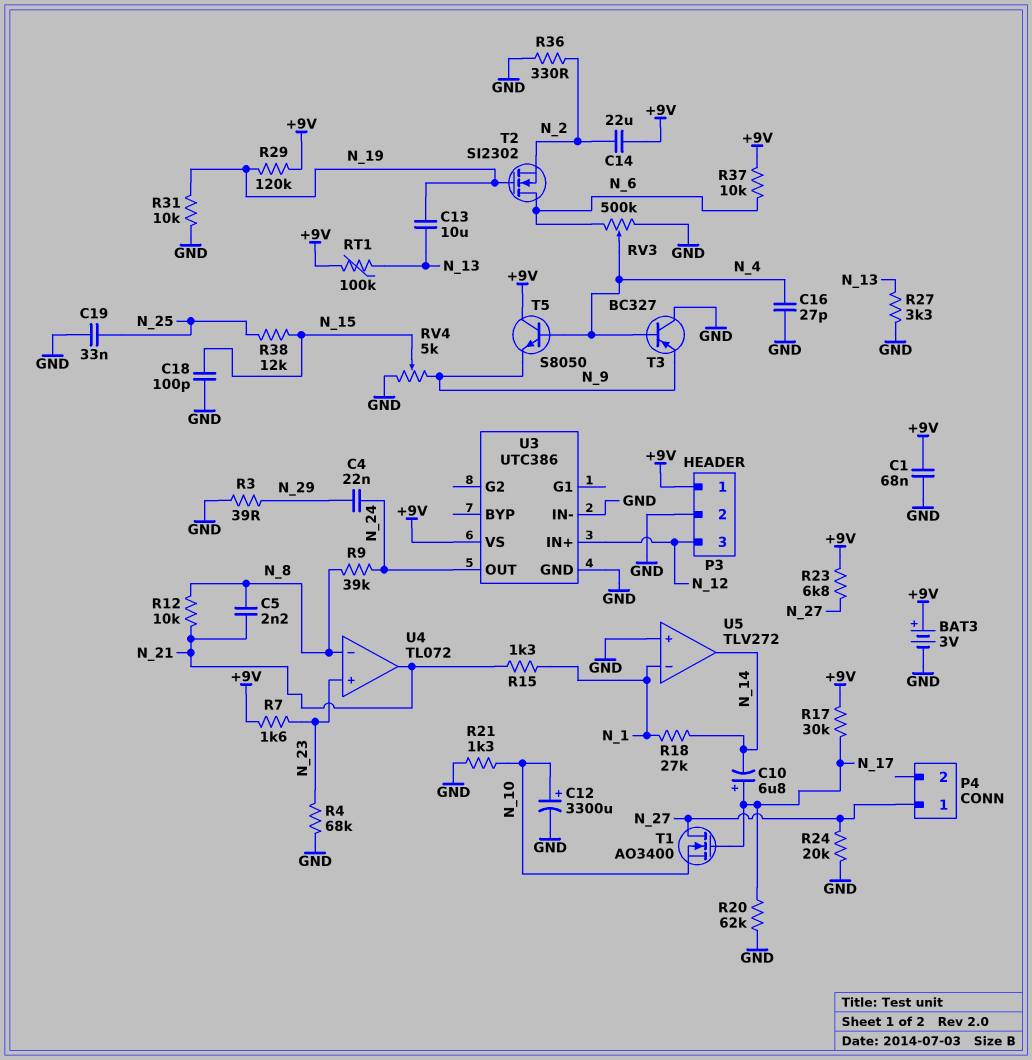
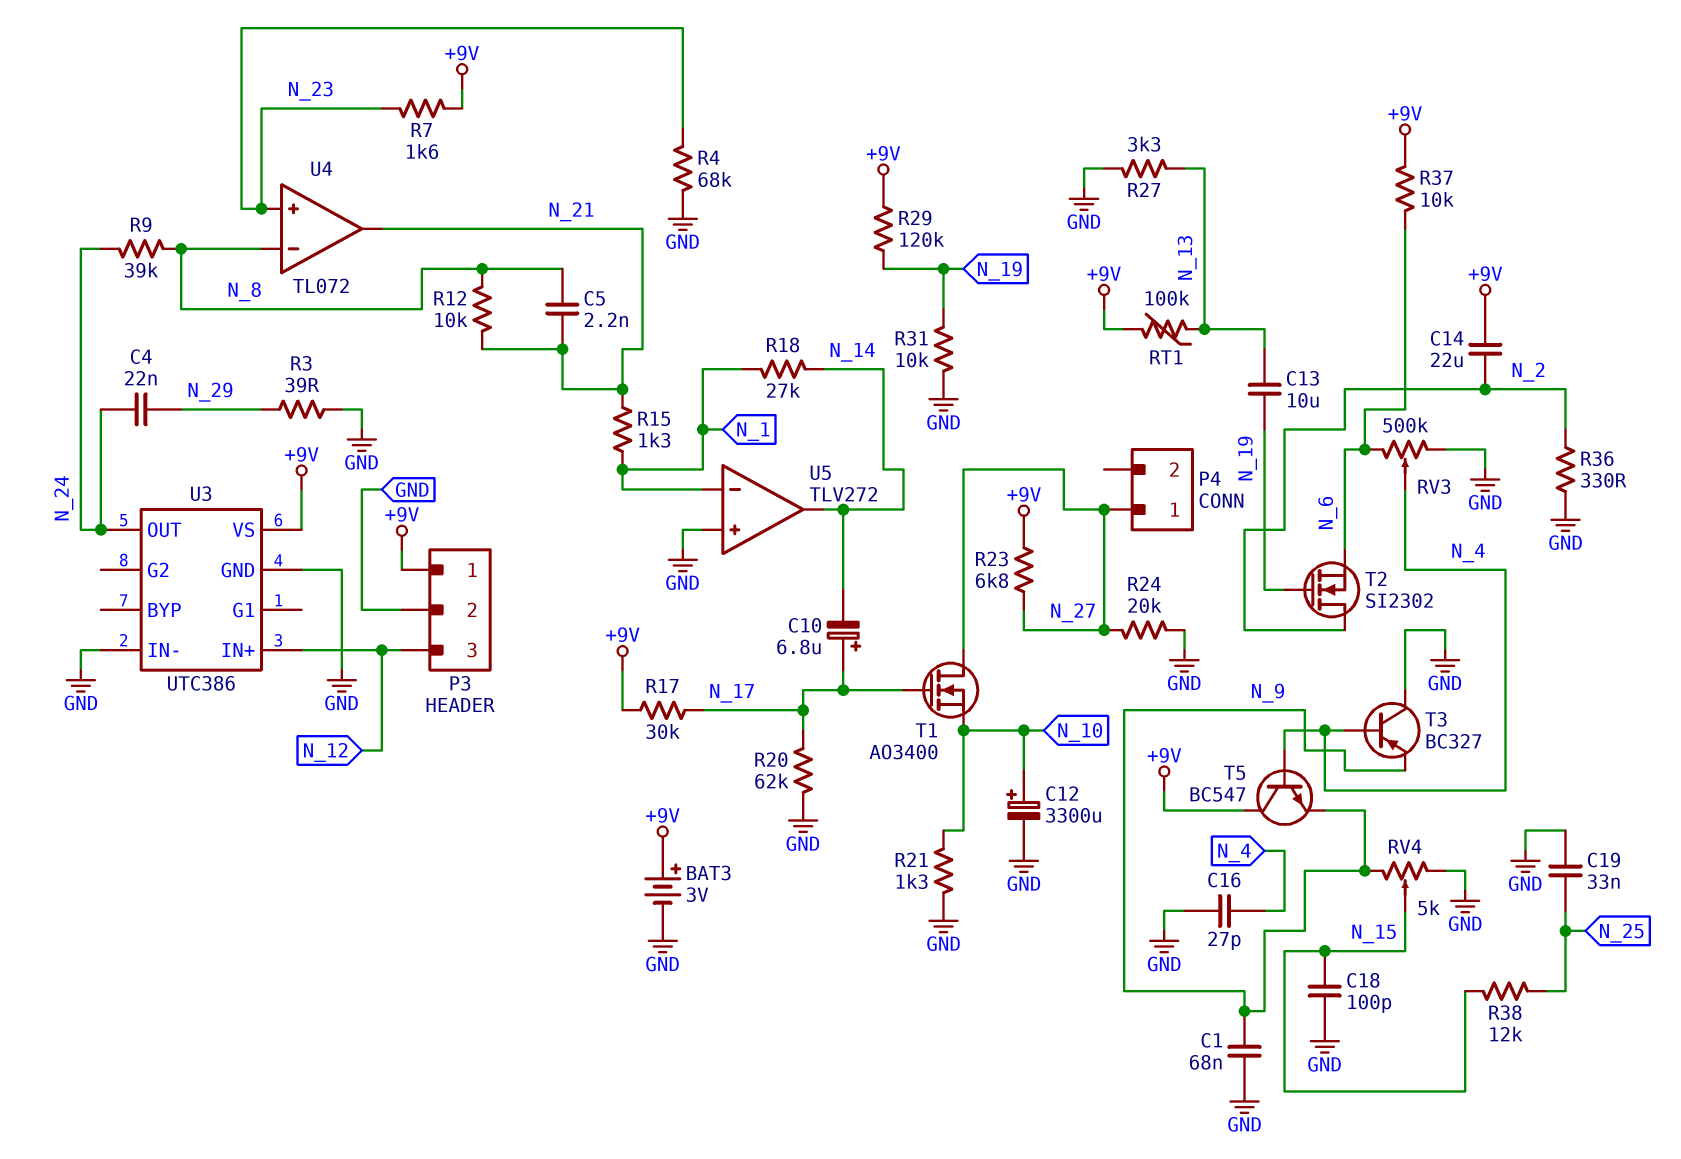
C1: 68nF (+9V, GND) -> 68nF (GND, N_9)
T2: NMOS SI2302 (G N_19, D N_6, S N_2) -> NMOS SI2302 (G N_19, D N_2, S N_6)
T5: NPN S8050 (B N_4, C +9V, E N_9) -> NPN BC547 (B N_4, C +9V, E N_9)

